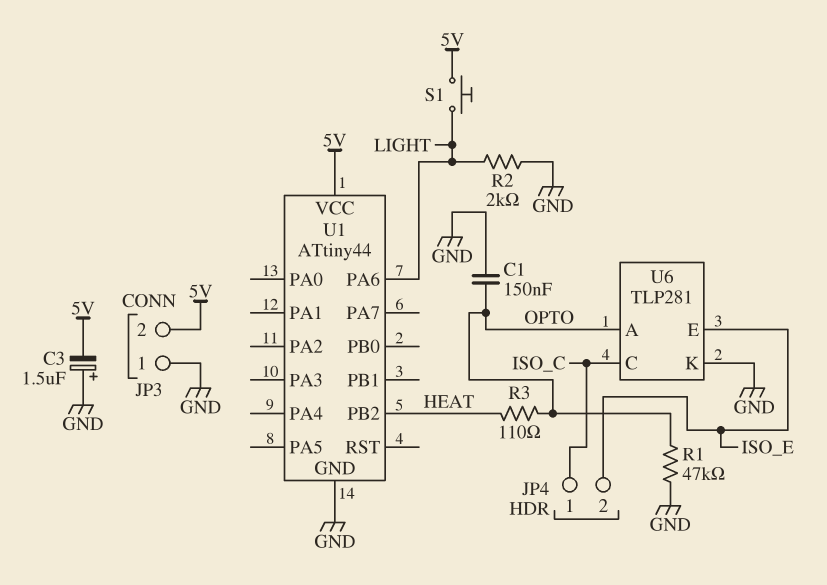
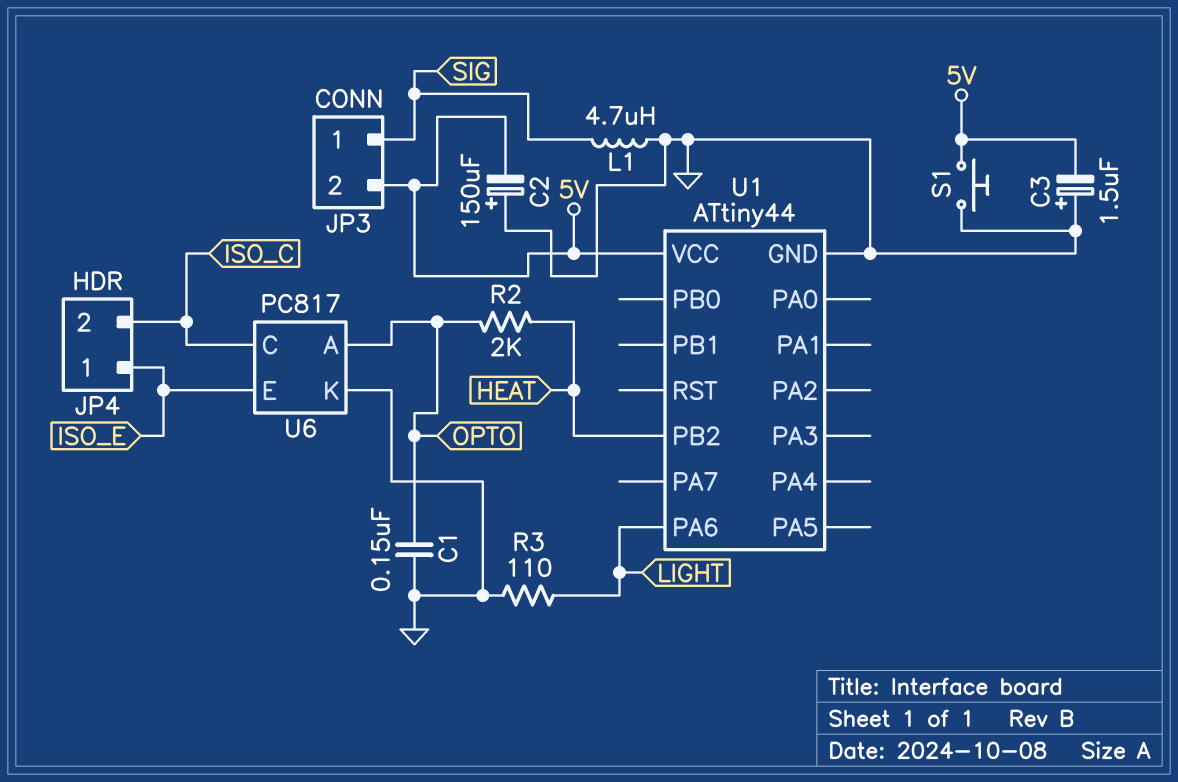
C2: none -> 150uF (plus GND, minus 5V)
JP3 pin 1: GND -> SIG
JP4 pin 1: ISO_C -> ISO_E
JP4 pin 2: ISO_E -> ISO_C
L1: none -> 4.7uH (GND, SIG)
R1: 47k (GND, OPTO) -> none
R2: 2k (GND, LIGHT) -> 2k (HEAT, OPTO)
R3: 110 (HEAT, OPTO) -> 110 (GND, LIGHT)
S1: button (5V, LIGHT) -> button (5V, GND)
U6: TLP281 -> PC817

